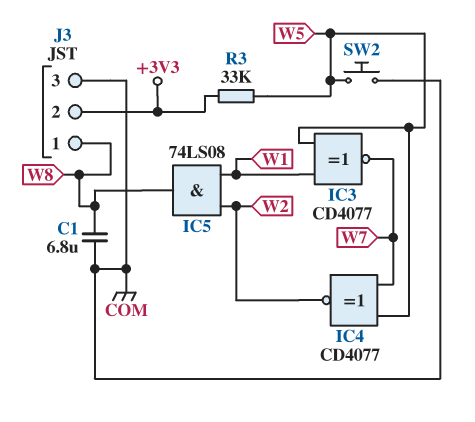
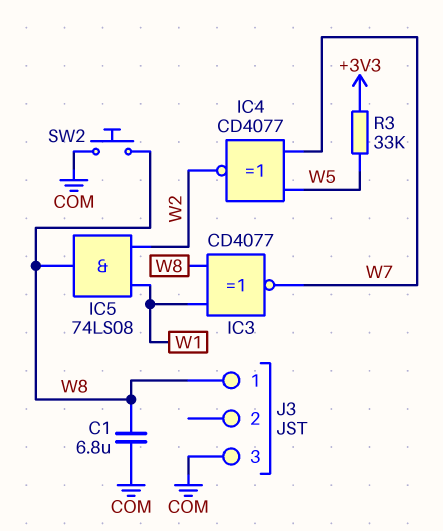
IC3: XNOR CD4077 (in W1, in W5, out W7) -> XNOR CD4077 (in W1, in W8, out W7)
J3 pin 2: +3V3 -> none
SW2: button (COM, W5) -> button (COM, W8)

